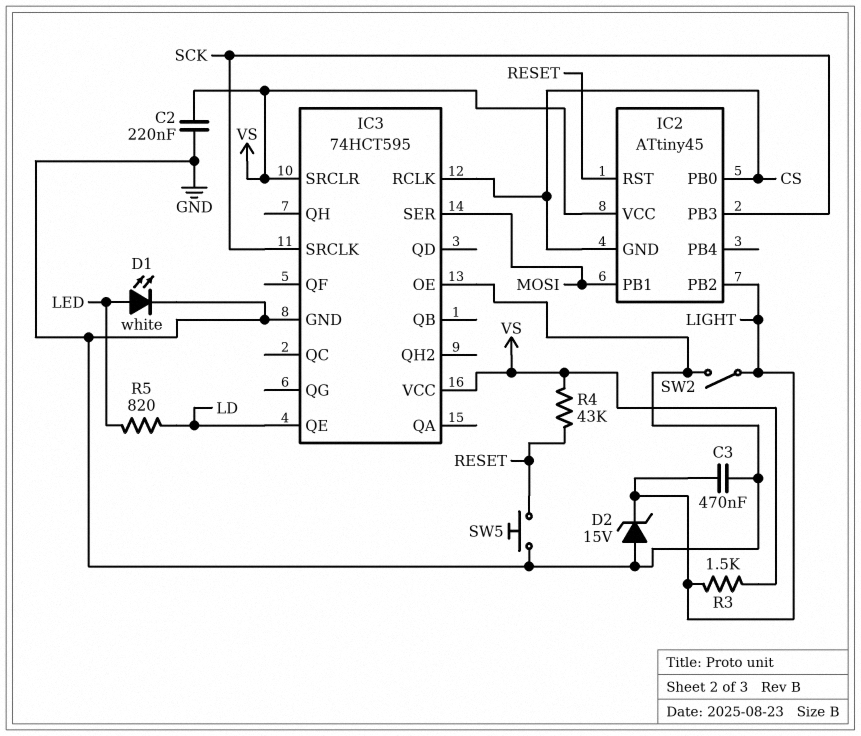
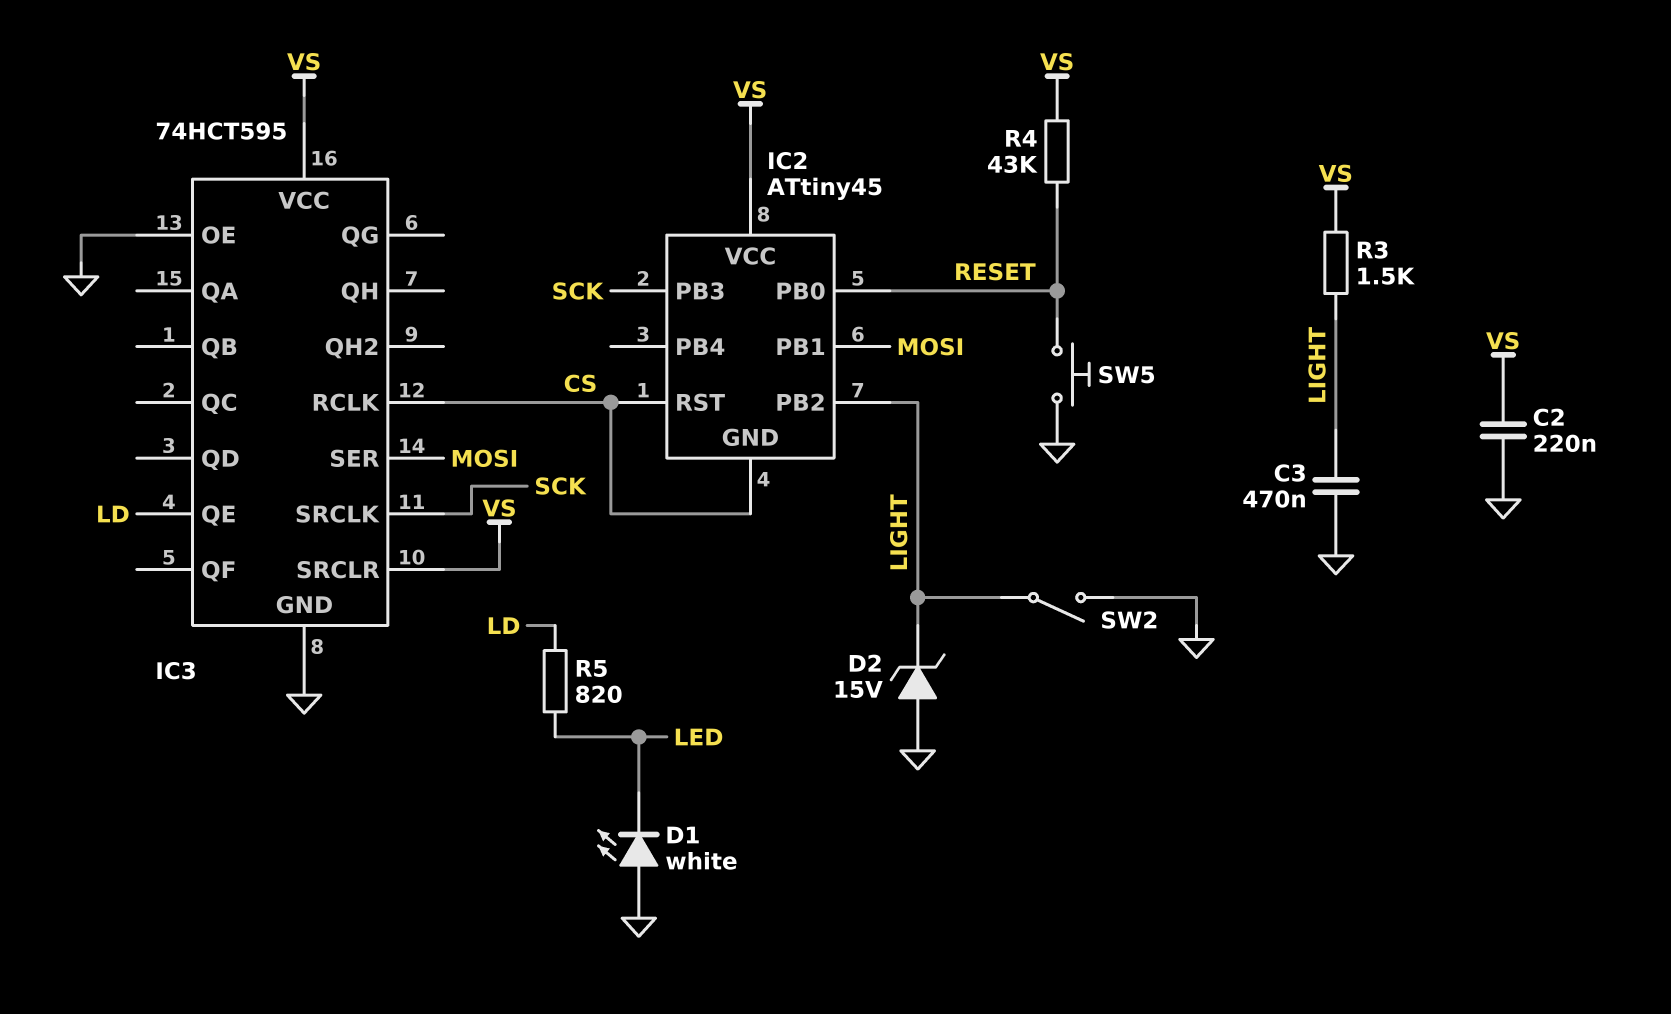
D1: LED white (A LED, K GND) -> LED white (A GND, K LED)
IC2 pin PB0: CS -> RESET
IC2 pin RST: RESET -> CS

